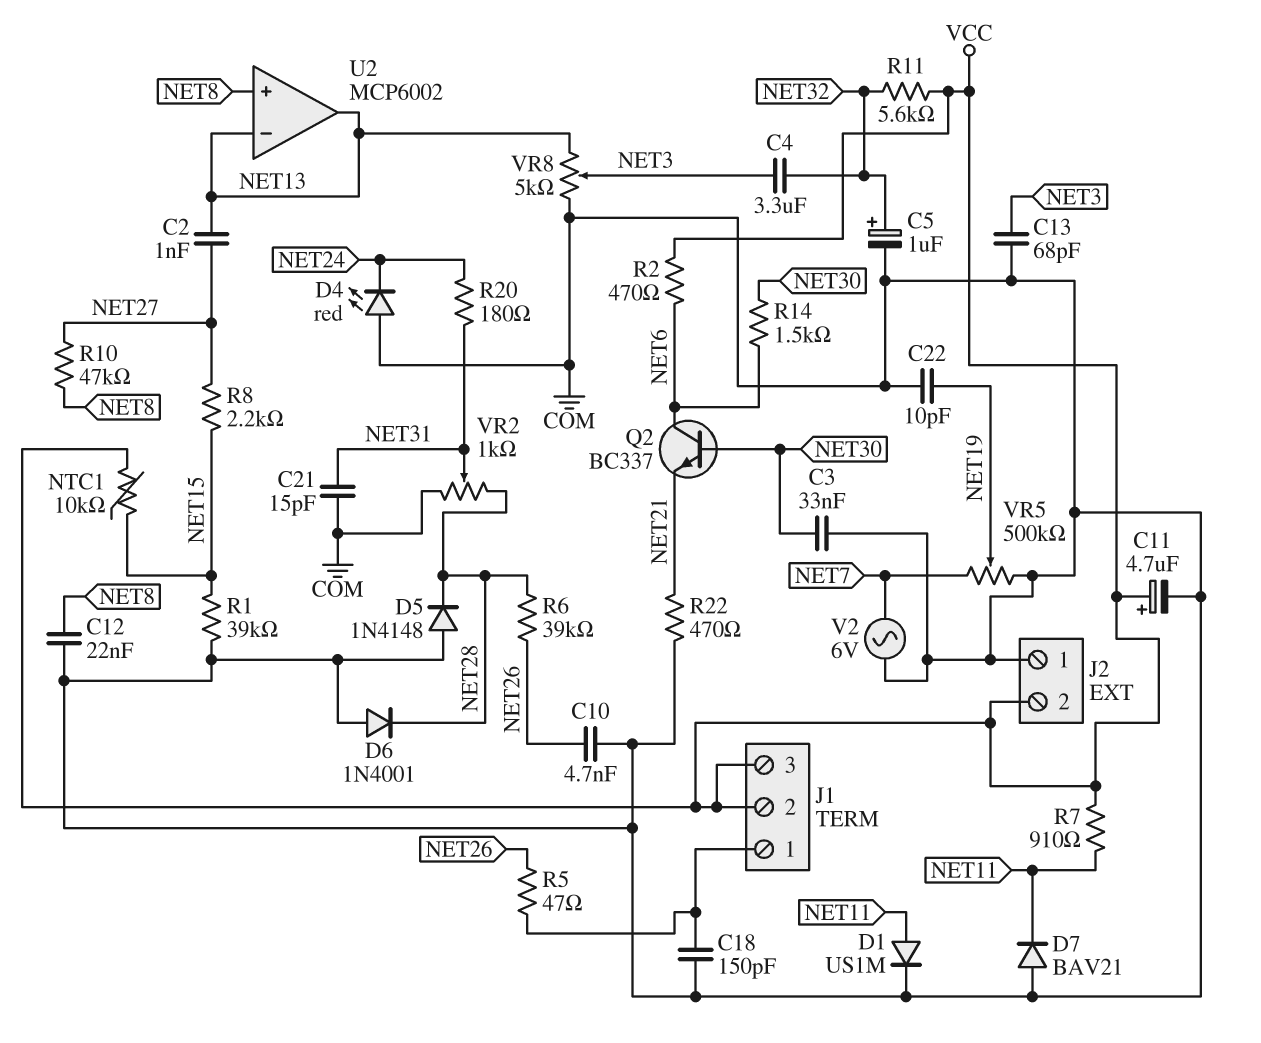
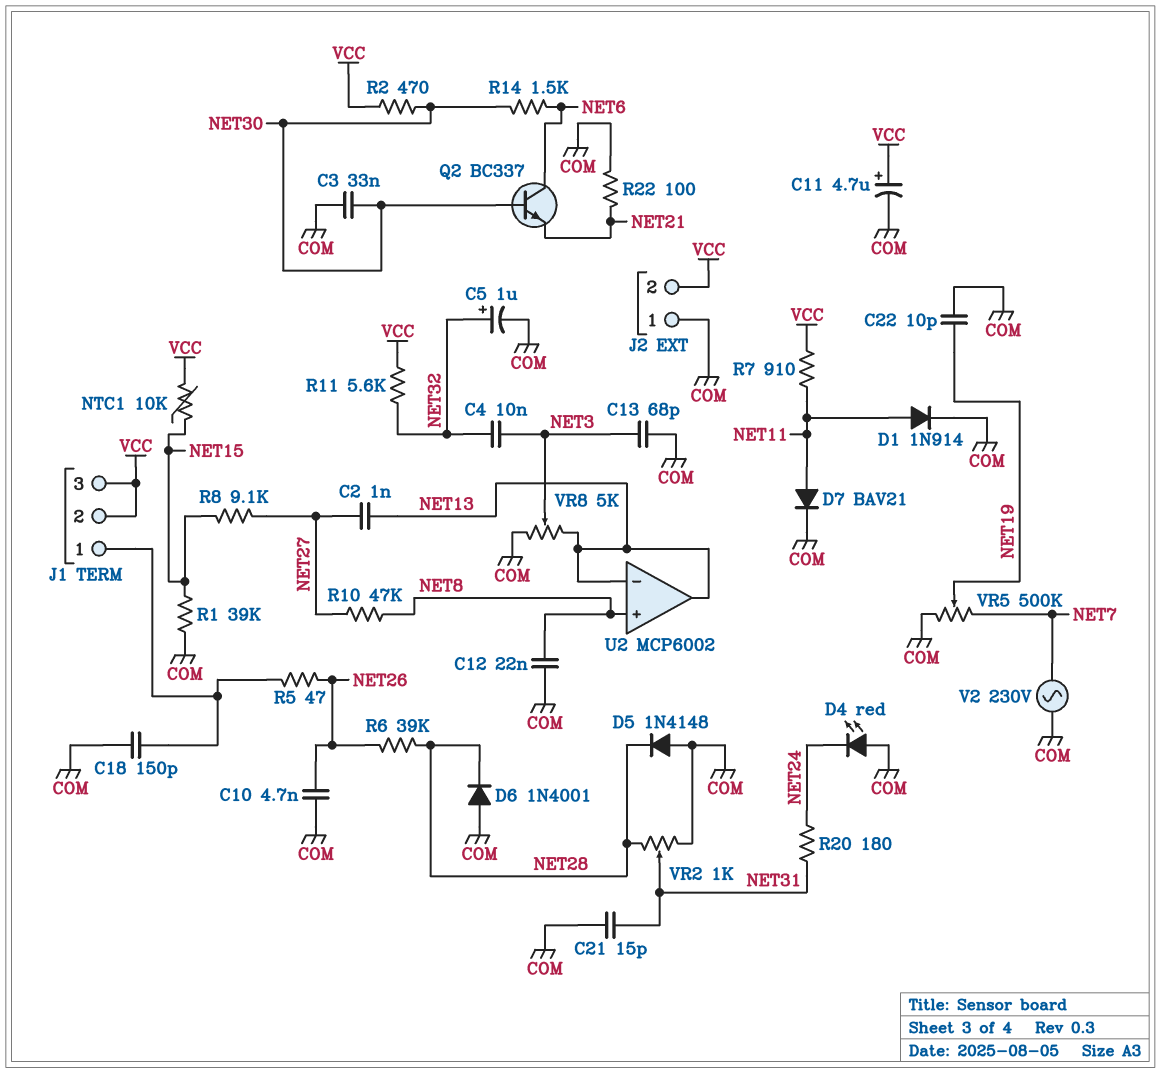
C4: 3.3uF (NET3, NET32) -> 10nF (NET3, NET32)
D1: diode US1M (A NET11, K COM) -> diode 1N914 (A NET11, K COM)
D7: diode BAV21 (A COM, K NET11) -> diode BAV21 (A NET11, K COM)
R2: 470 (NET6, VCC) -> 470 (NET30, VCC)
R8: 2.2k (NET15, NET27) -> 9.1k (NET15, NET27)
R22: 470 (COM, NET21) -> 100 (COM, NET21)
V2: AC 6V (COM, NET7) -> AC 230V (COM, NET7)

